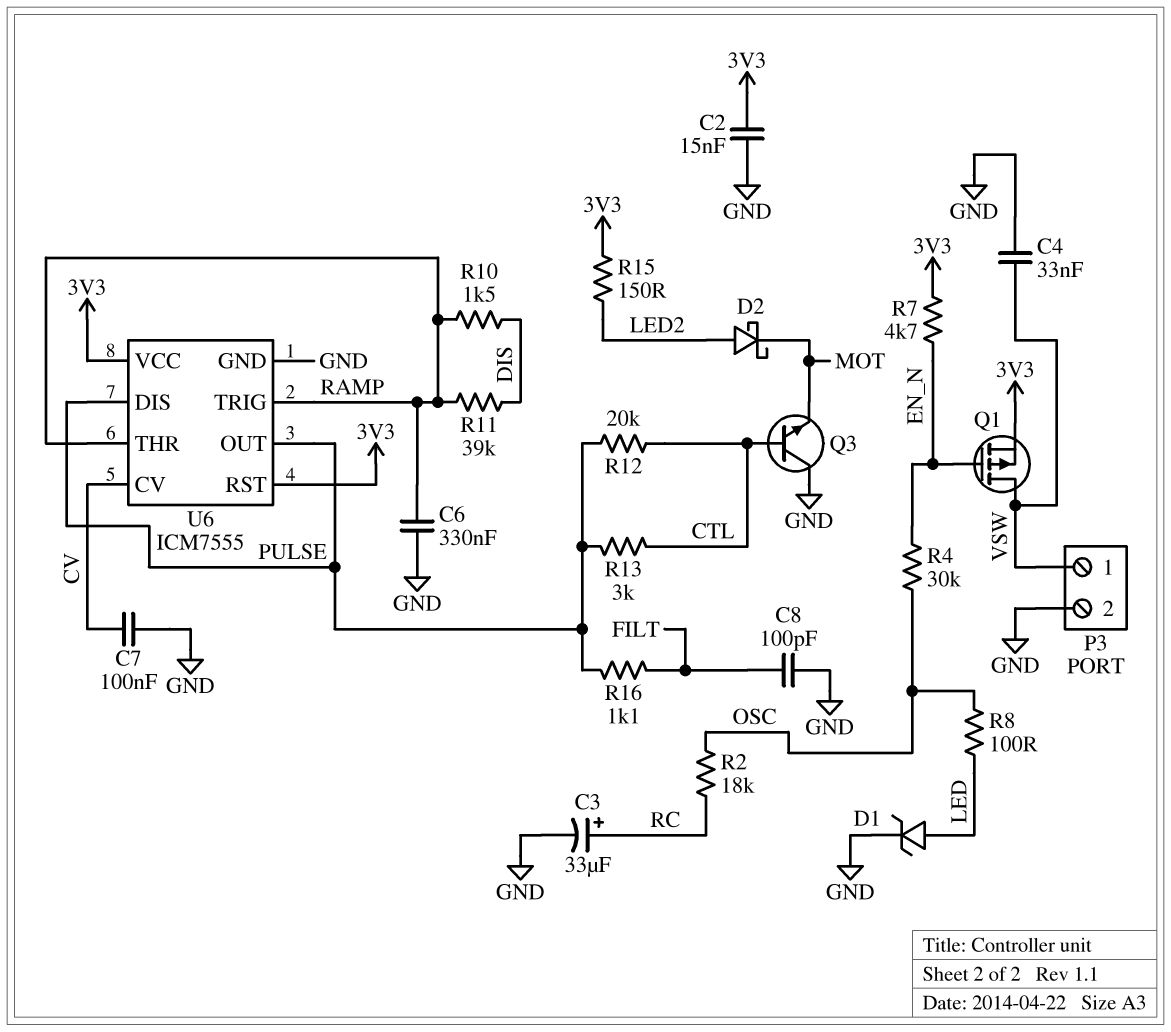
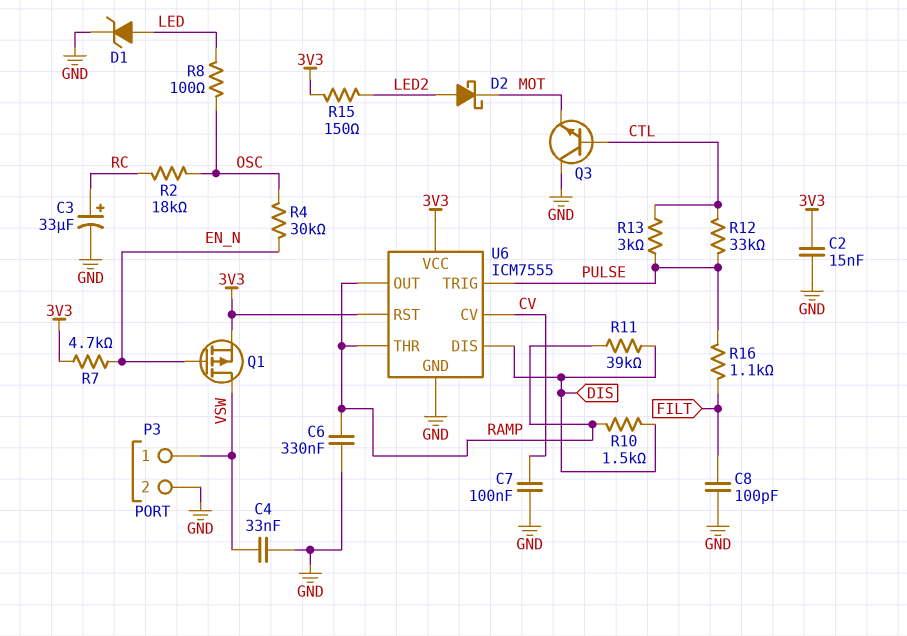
R12: 20k (CTL, PULSE) -> 33k (CTL, PULSE)
U6 pin DIS: PULSE -> DIS
U6 pin OUT: PULSE -> RAMP
U6 pin TRIG: RAMP -> PULSE

